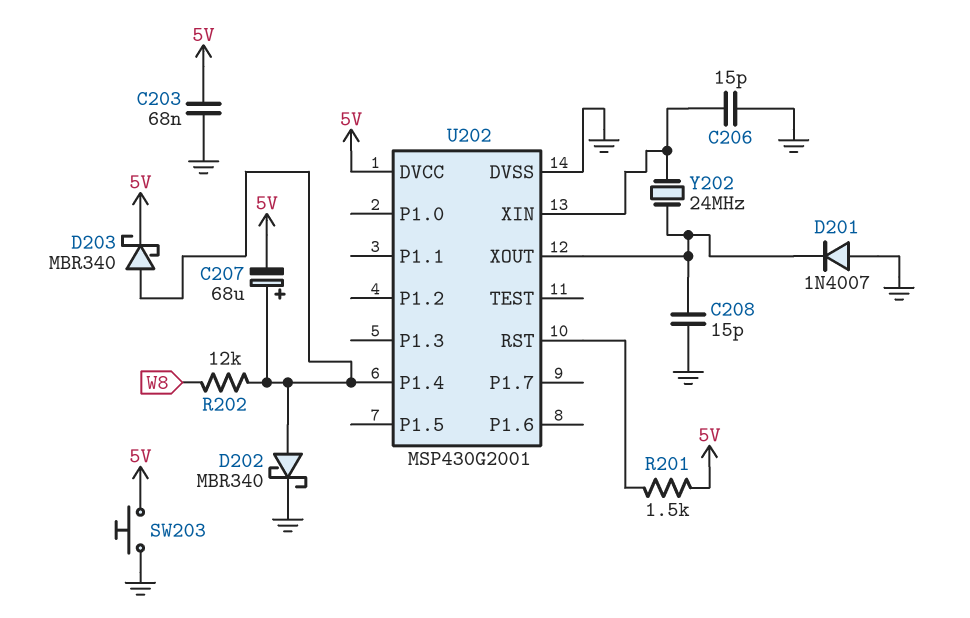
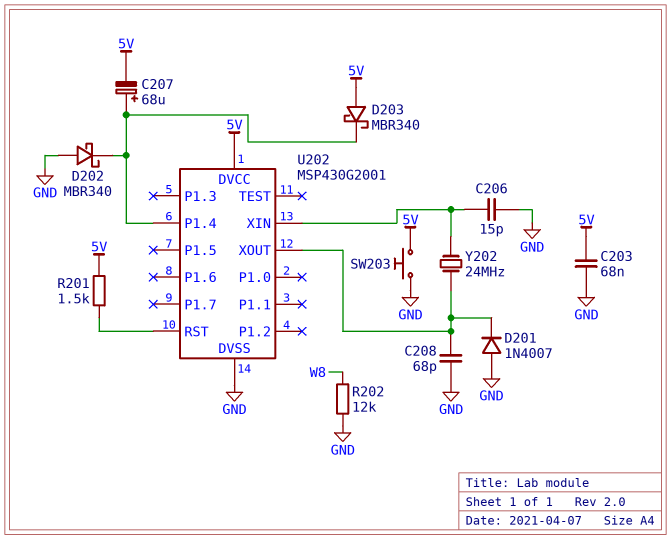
C208: 15pF (GND, U202/XOUT) -> 68pF (GND, U202/XOUT)
D202: schottky MBR340 (A U202/P1.4, K GND) -> schottky MBR340 (A GND, K U202/P1.4)
D203: schottky MBR340 (A U202/P1.4, K 5V) -> schottky MBR340 (A 5V, K U202/P1.4)
R202: 12k (U202/P1.4, W8) -> 12k (GND, W8)

